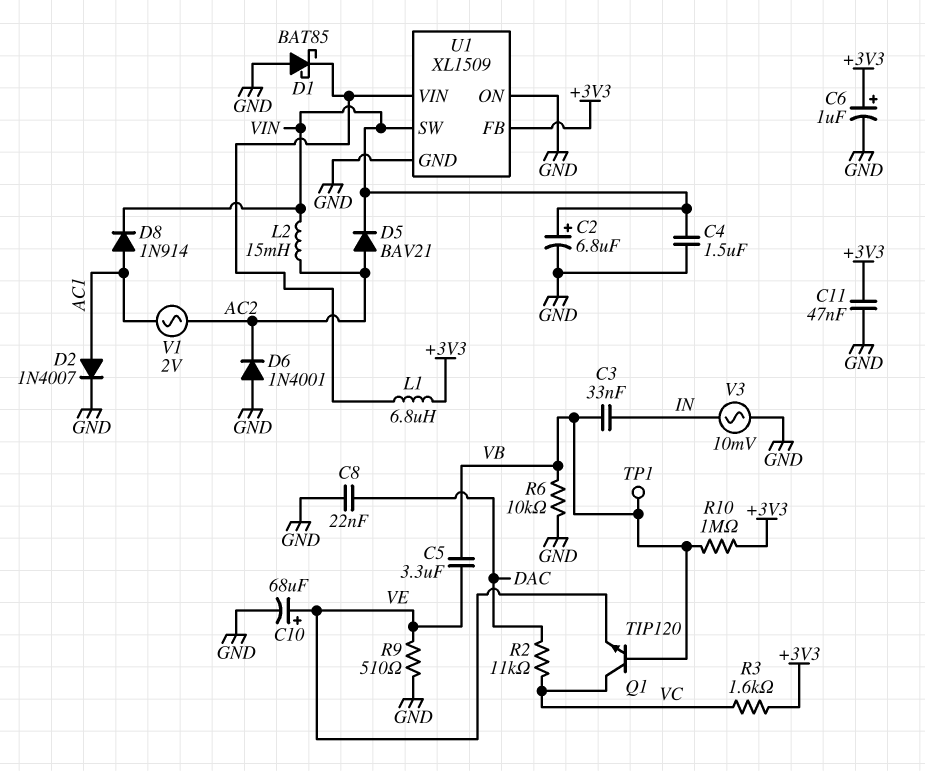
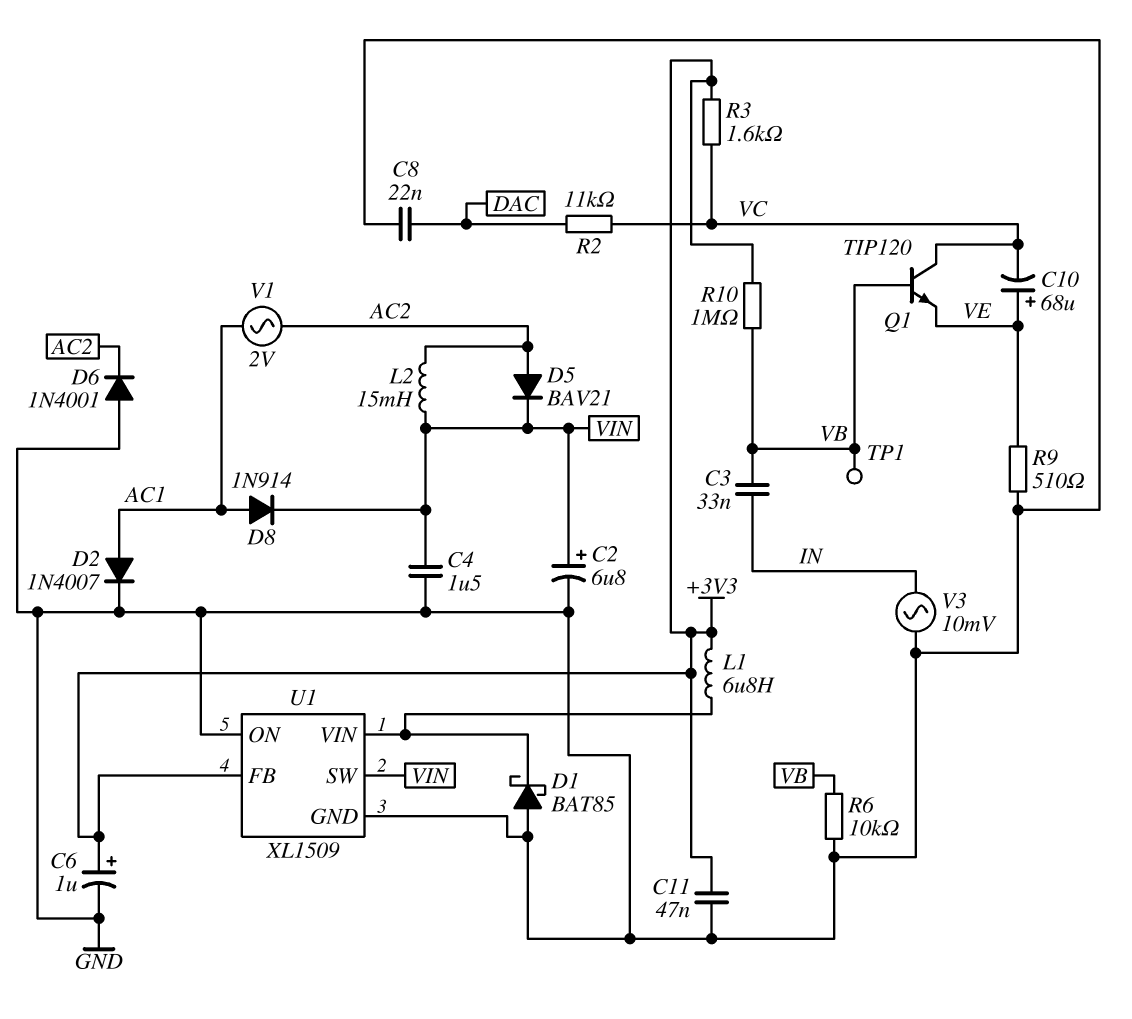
C5: 3.3uF (VB, VE) -> none
C10: 68uF (plus VE, minus GND) -> 68uF (plus VE, minus VC)

